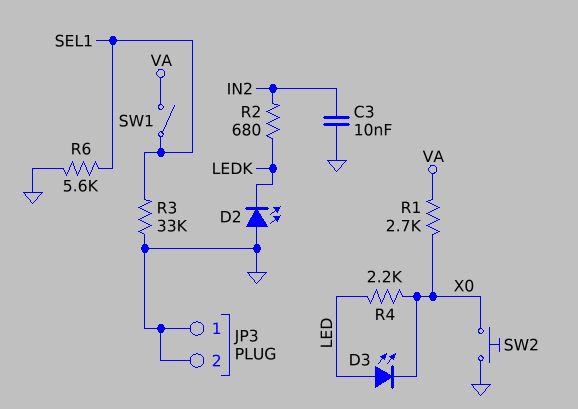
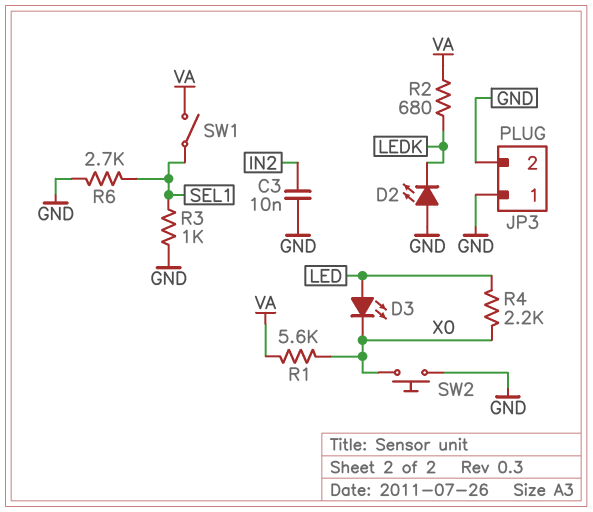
R1: 2.7k (VA, X0) -> 5.6k (VA, X0)
R2: 680 (IN2, LEDK) -> 680 (LEDK, VA)
R3: 33k (GND, SEL1) -> 1k (GND, SEL1)
R6: 5.6k (GND, SEL1) -> 2.7k (GND, SEL1)

